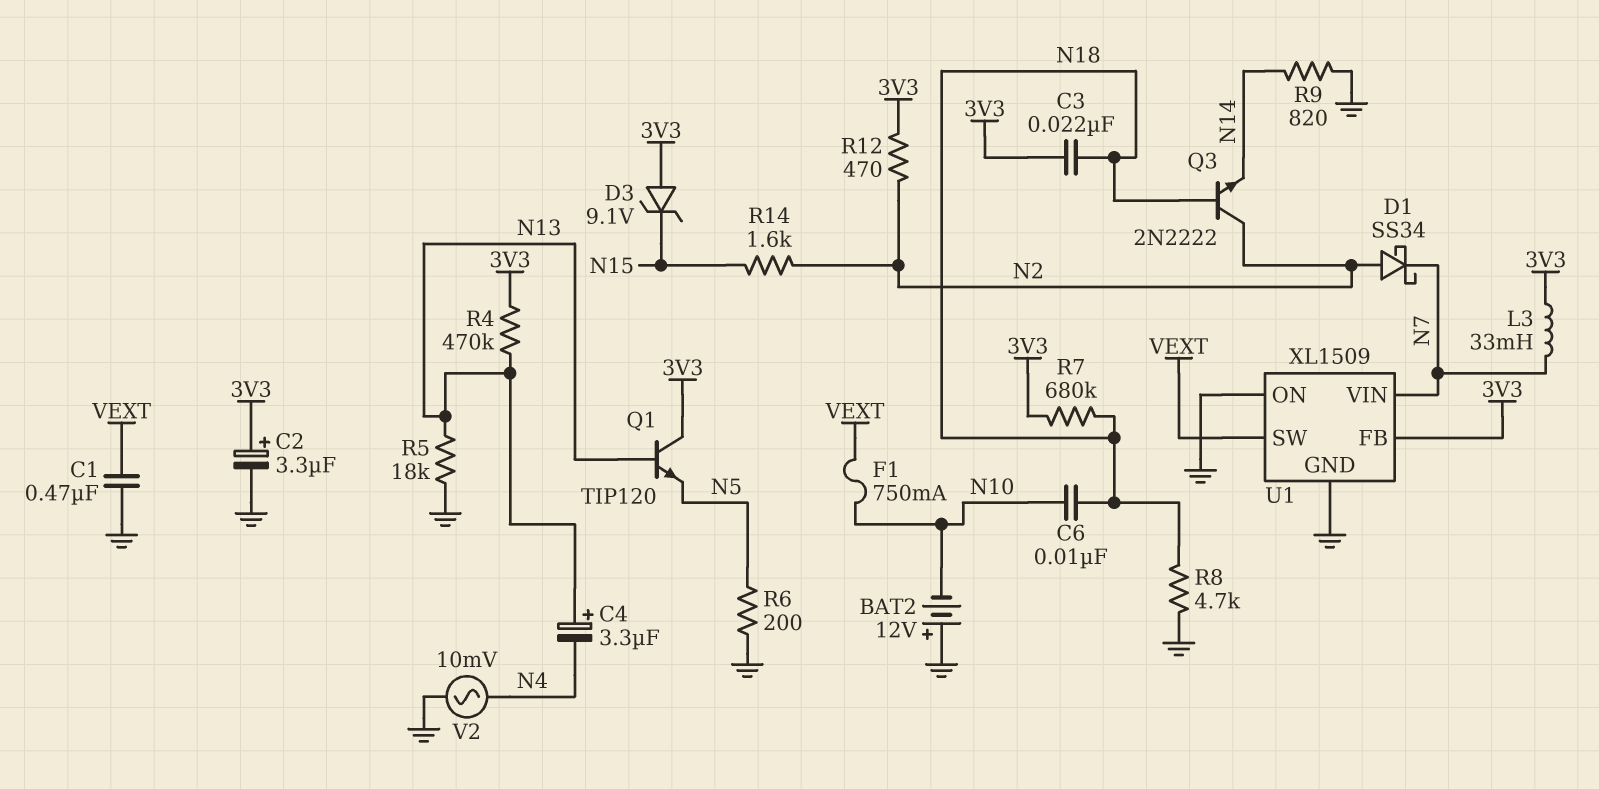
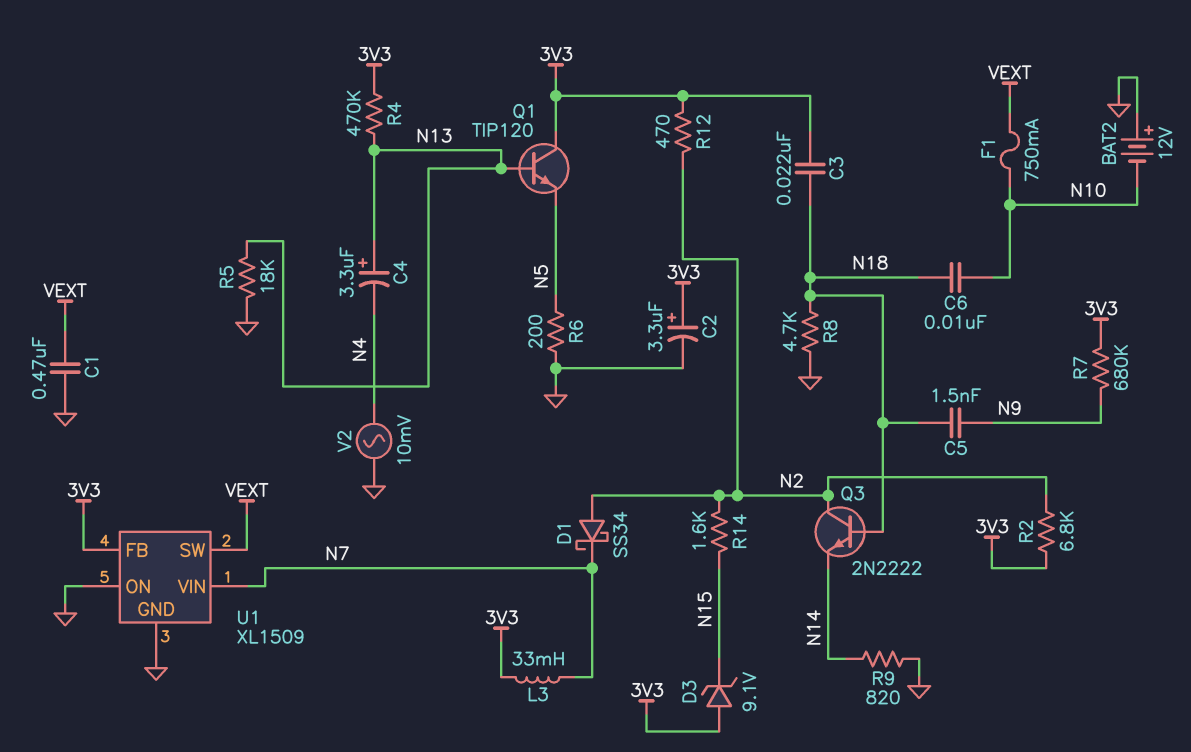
C5: none -> 1.5nF (N9, N18)
R2: none -> 6.8k (3V3, N2)
R7: 680k (3V3, N18) -> 680k (3V3, N9)

